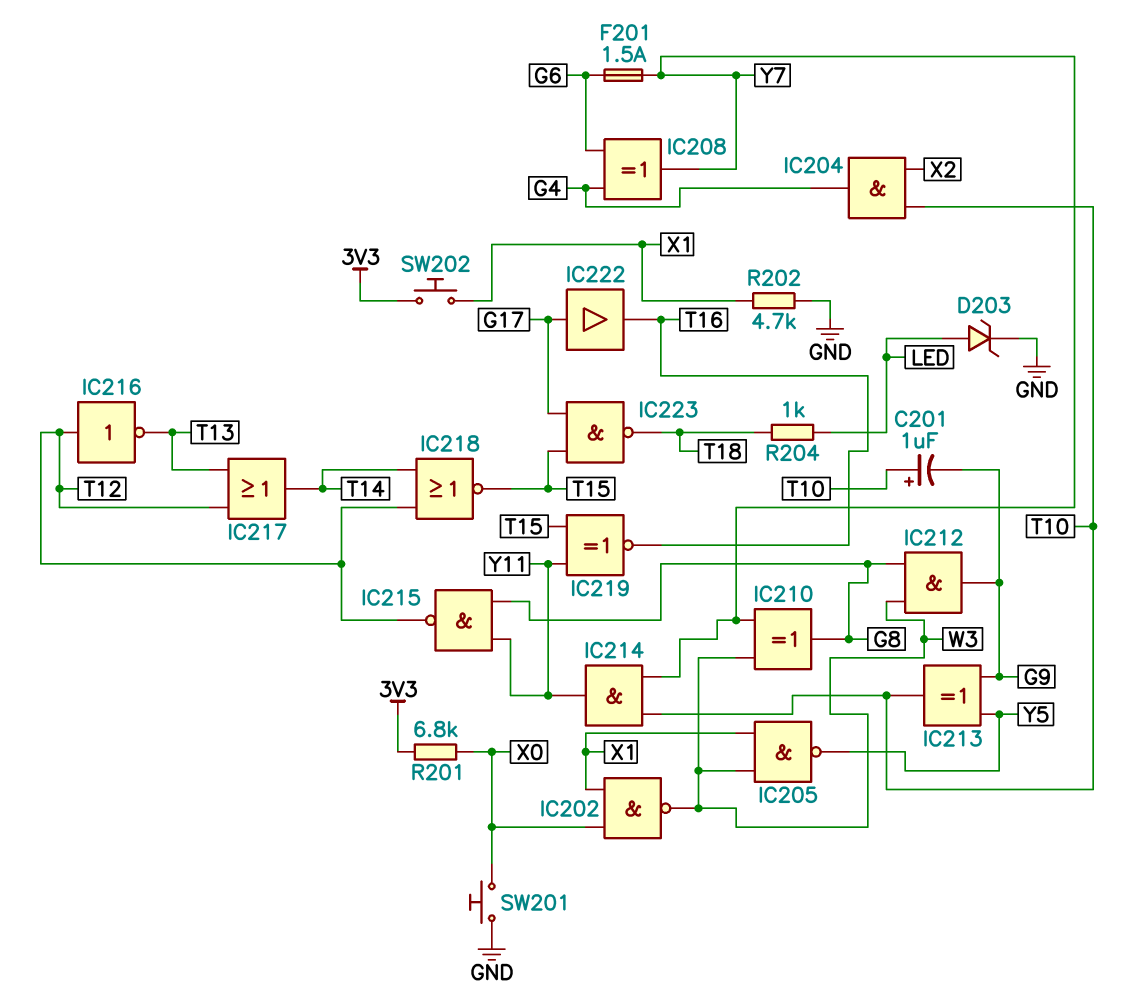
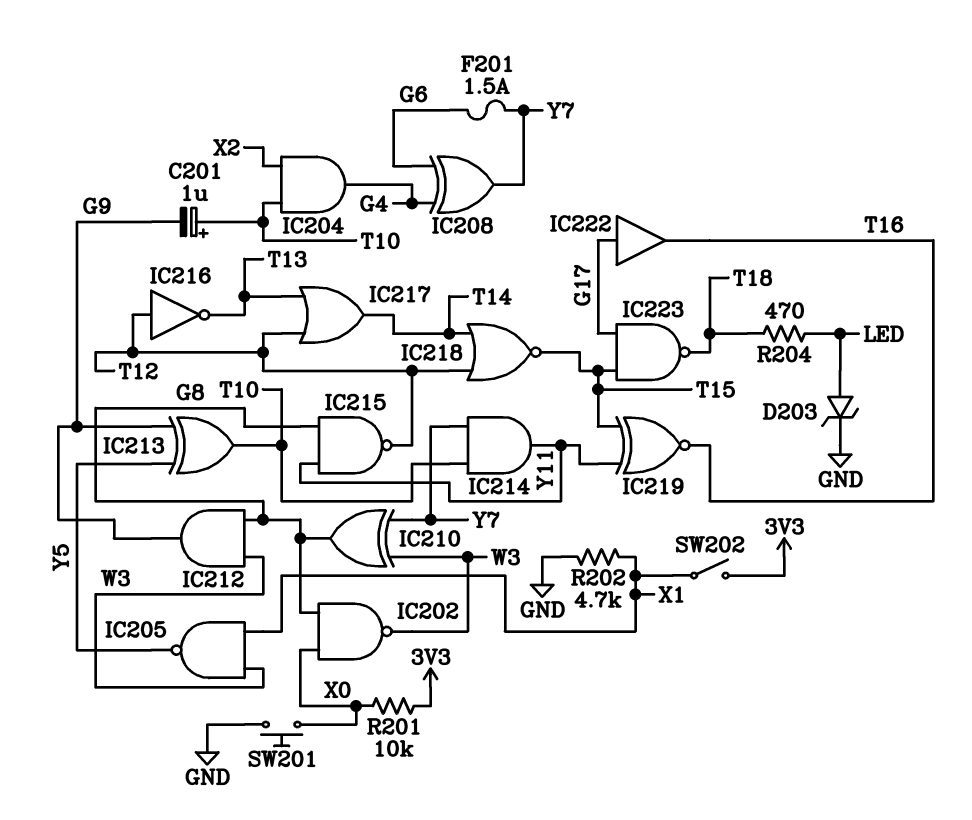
IC202: NAND (in X0, in X1, out W3) -> NAND (in G8, in X0, out W3)
R201: 6.8k (3V3, X0) -> 10k (3V3, X0)
R204: 1k (LED, T18) -> 470 (LED, T18)
SW202: button (3V3, X1) -> switch (3V3, X1)

